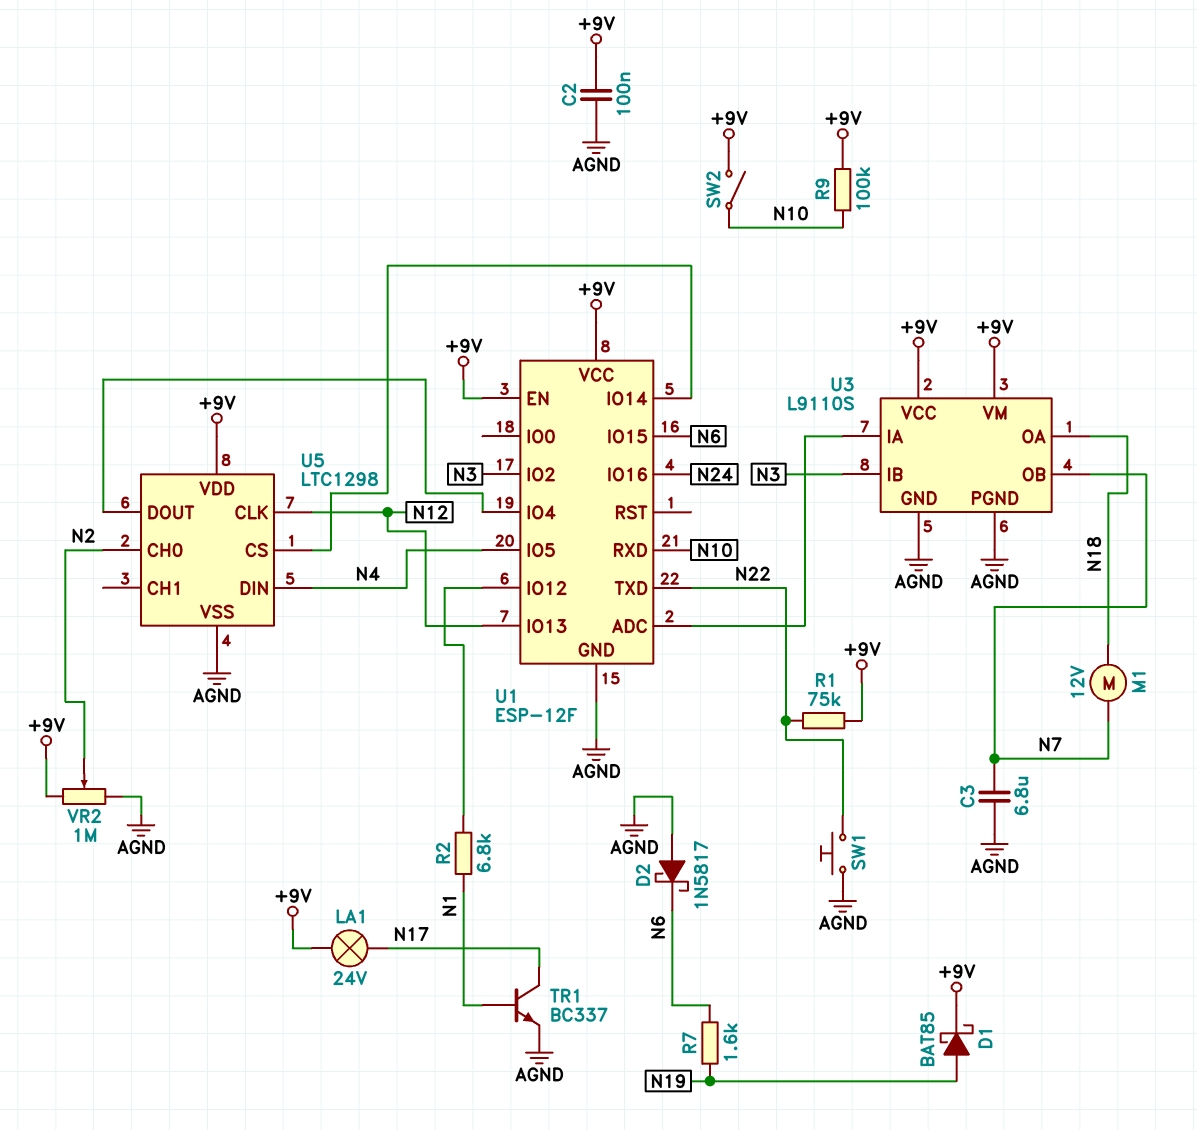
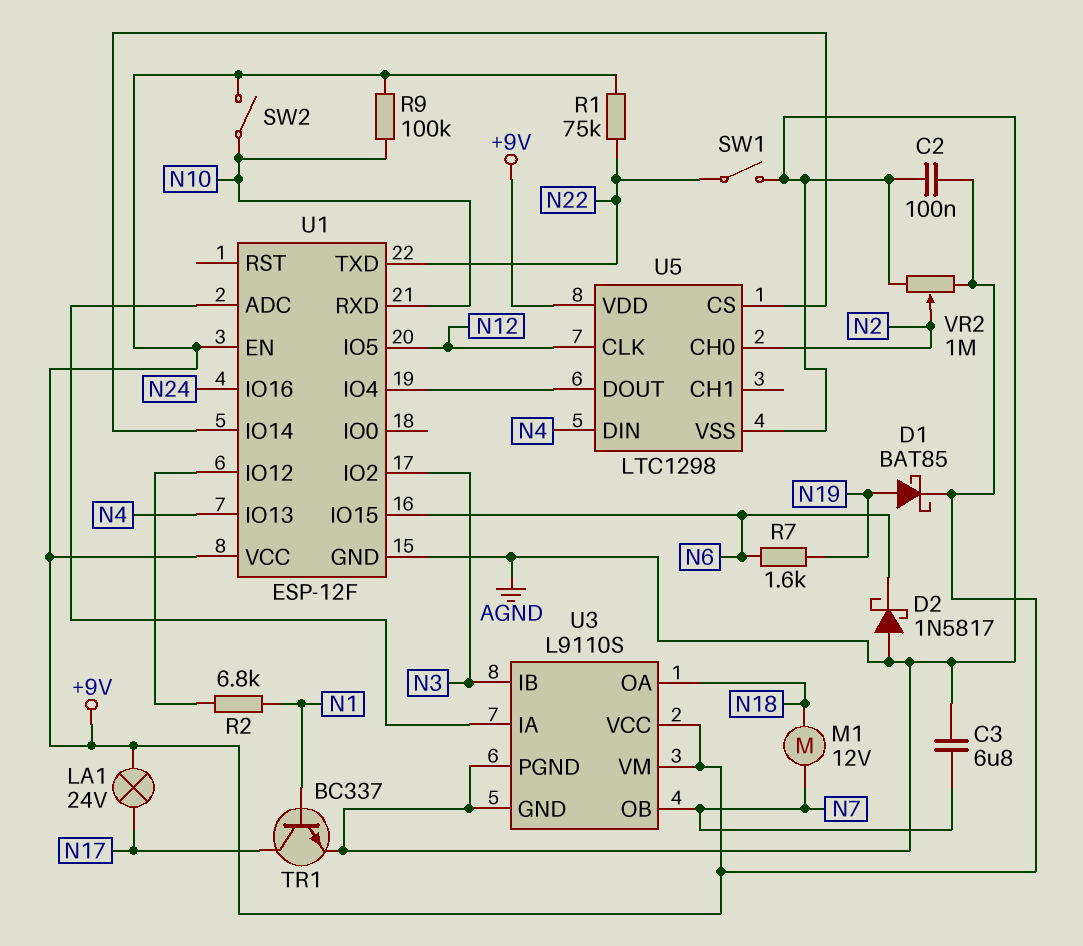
SW1: button (AGND, N22) -> switch (AGND, N22)
U1 pin IO5: N4 -> N12
U1 pin IO13: N12 -> N4

